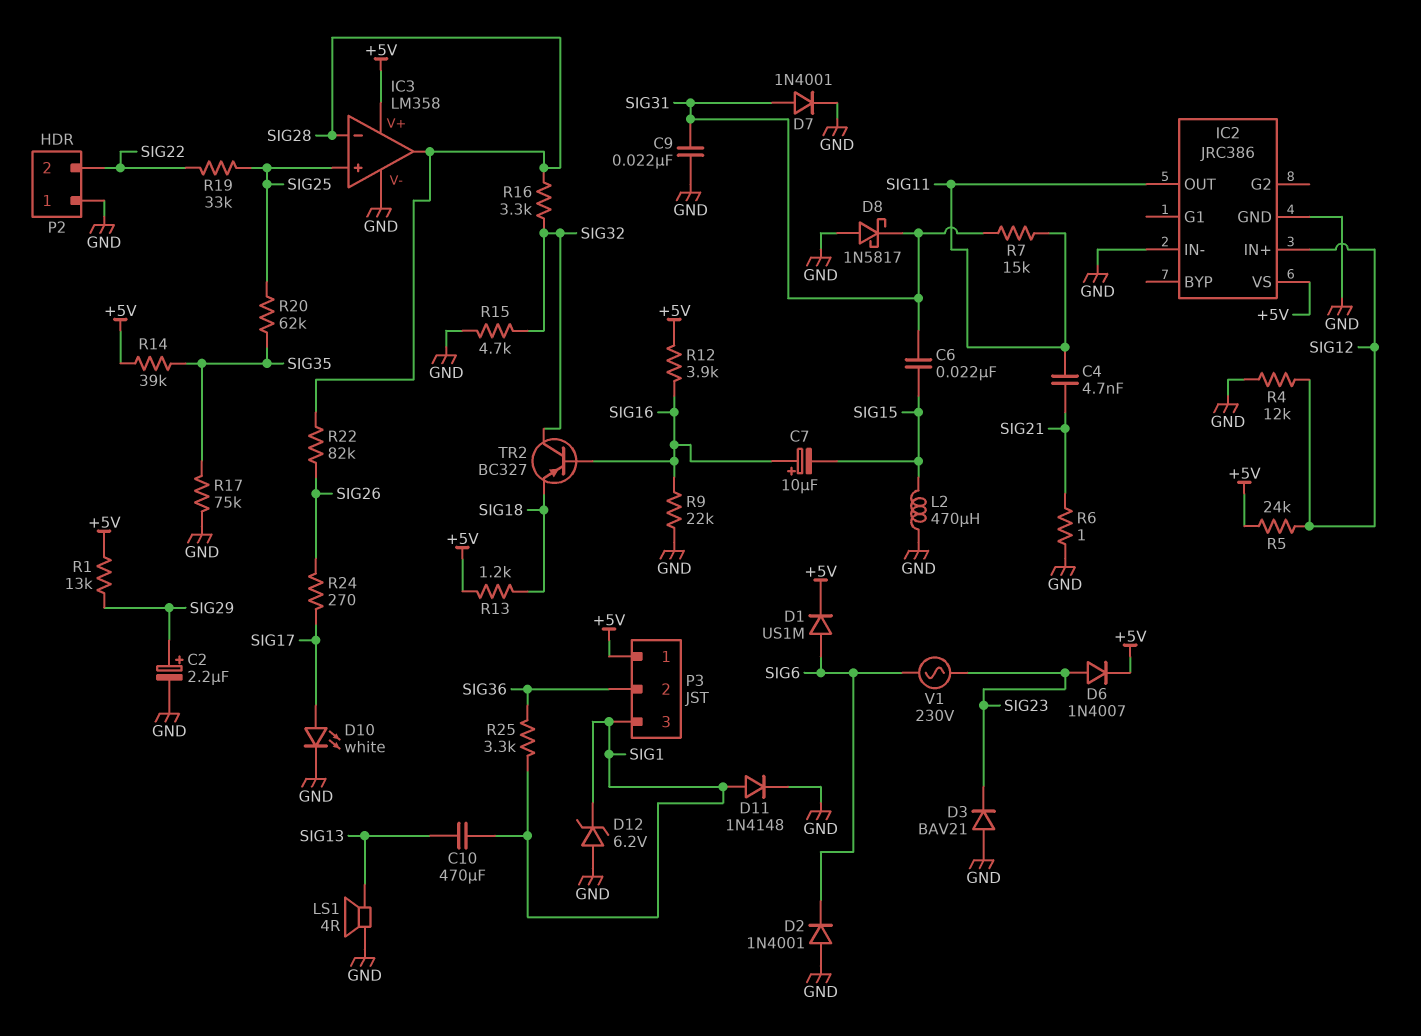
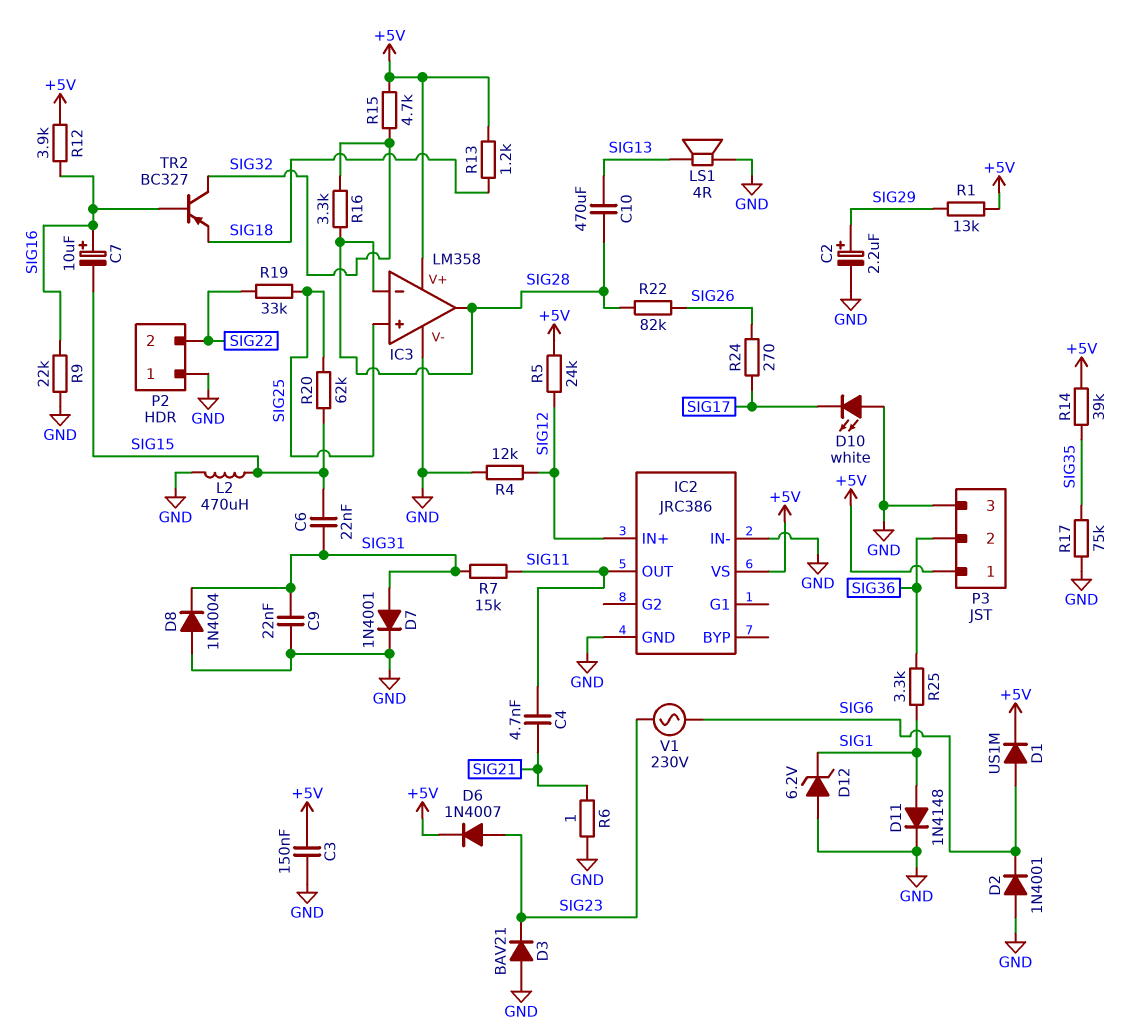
C3: none -> 150nF (+5V, GND)
C10: 470uF (SIG1, SIG13) -> 470uF (SIG13, SIG28)
D8: schottky 1N5817 (A GND, K SIG31) -> diode 1N4004 (A GND, K SIG31)
D10: LED white (A SIG17, K GND) -> LED white (A GND, K SIG17)
P3 pin 3: SIG1 -> GND
R15: 4.7k (GND, SIG32) -> 4.7k (+5V, SIG32)
R20: 62k (SIG25, SIG35) -> 62k (SIG15, SIG25)

